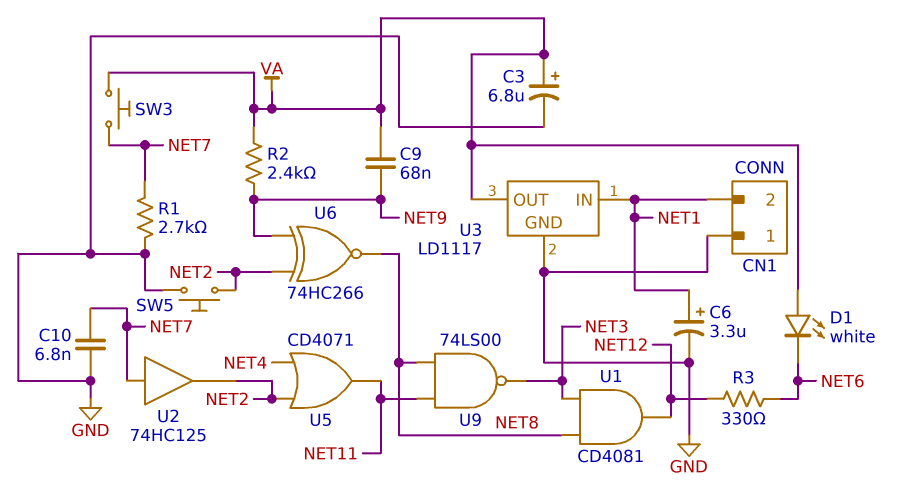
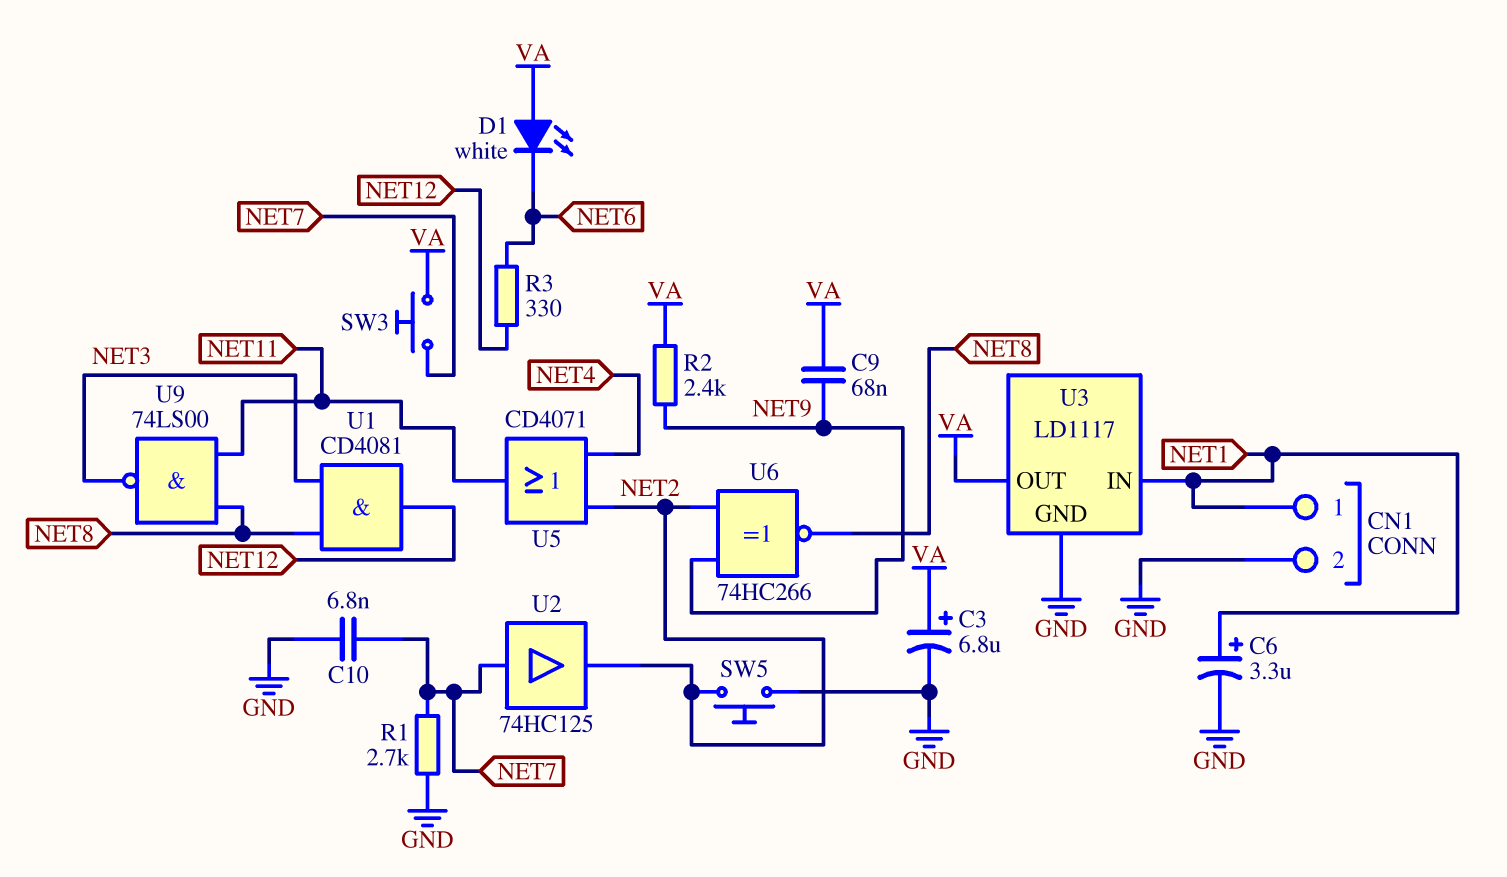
CN1 pin 1: GND -> NET1
CN1 pin 2: NET1 -> GND

